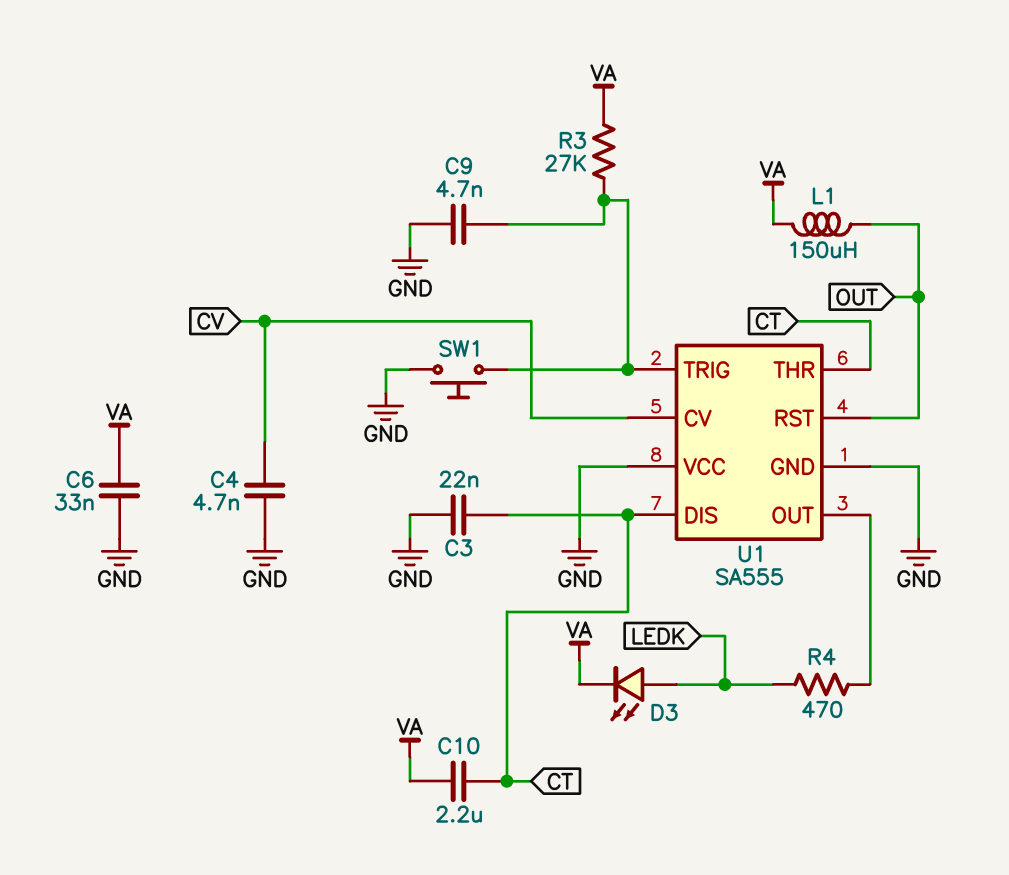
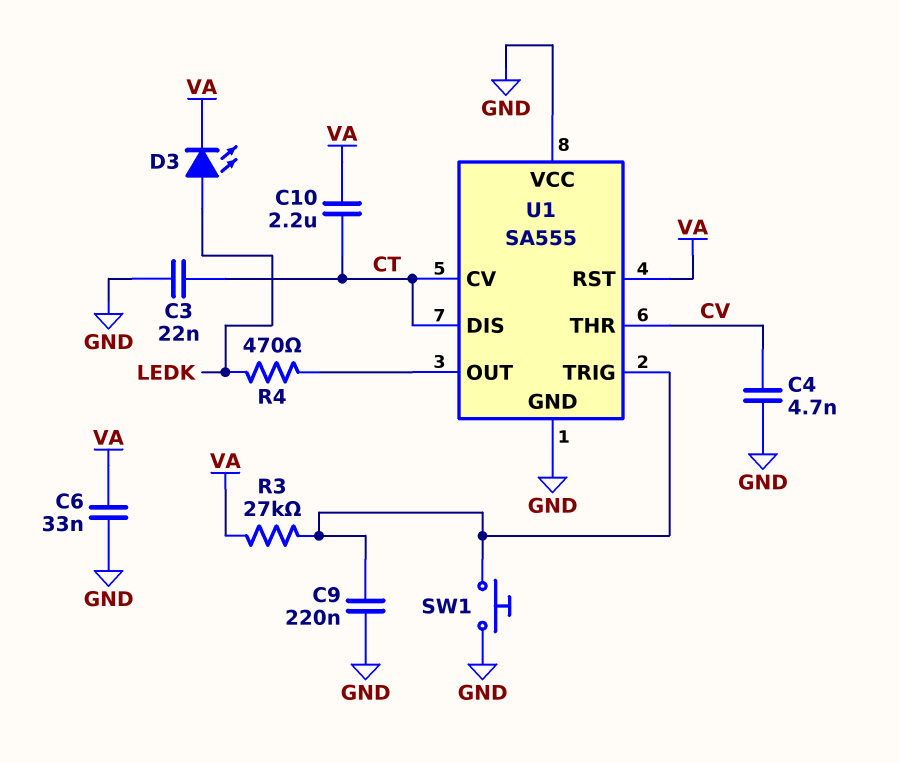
C9: 4.7nF (GND, U1/TRIG) -> 220nF (GND, U1/TRIG)
L1: 150uH (OUT, VA) -> none
U1 pin CV: CV -> CT
U1 pin RST: OUT -> VA
U1 pin THR: CT -> CV

